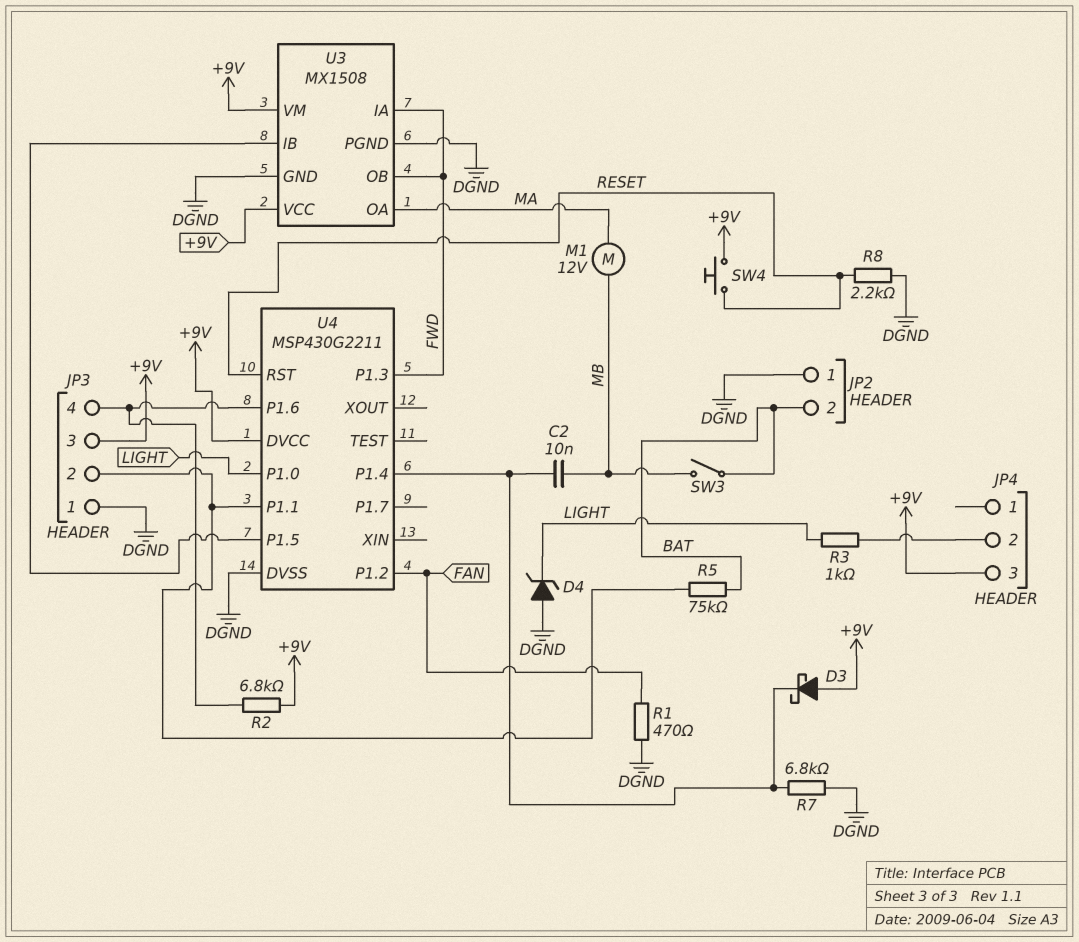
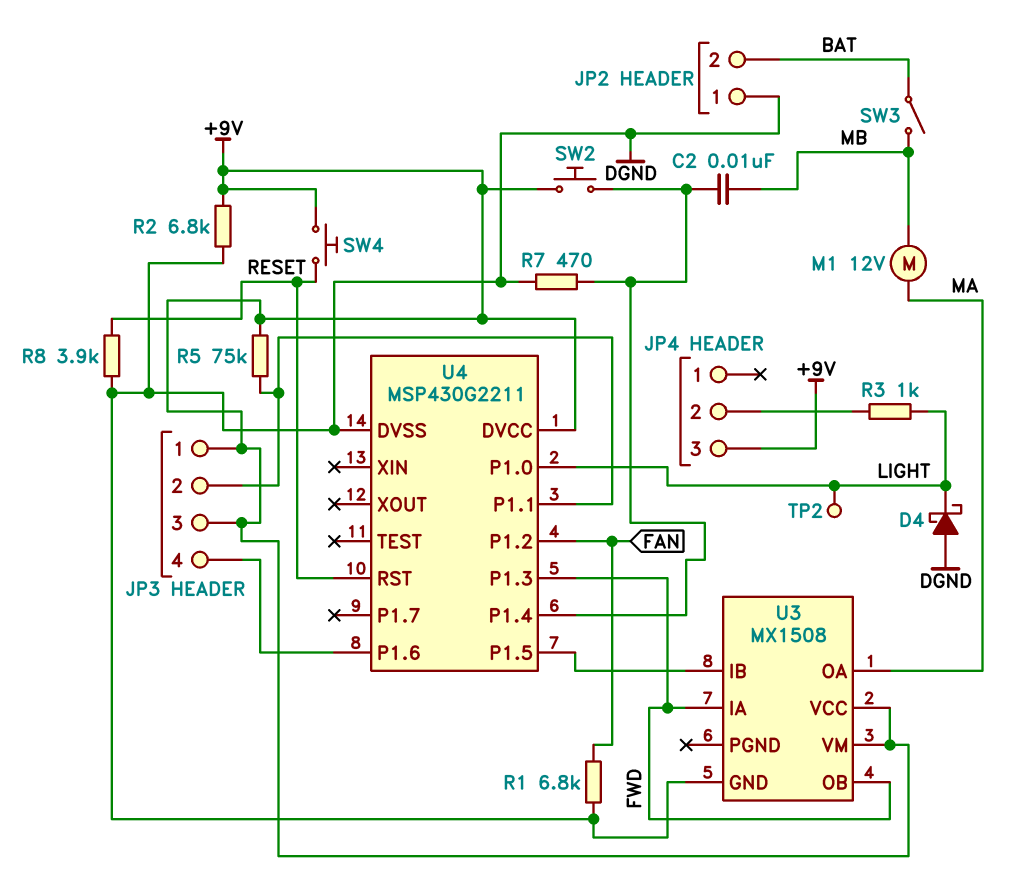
D3: schottky (A +9V, K U4/P1.4) -> none
D4: zener (A DGND, K LIGHT) -> schottky (A DGND, K LIGHT)
JP3 pin 1: DGND -> +9V
R1: 470 (DGND, FAN) -> 6.8k (DGND, FAN)
R2: 6.8k (+9V, JP3/4) -> 6.8k (+9V, DGND)
R5: 75k (BAT, JP3/2) -> 75k (+9V, JP3/2)
R7: 6.8k (DGND, U4/P1.4) -> 470 (DGND, U4/P1.4)
R8: 2.2k (DGND, RESET) -> 3.9k (DGND, RESET)
SW2: none -> button (+9V, U4/P1.4)
TP2: none -> test point (LIGHT)
U3 pin PGND: DGND -> none

